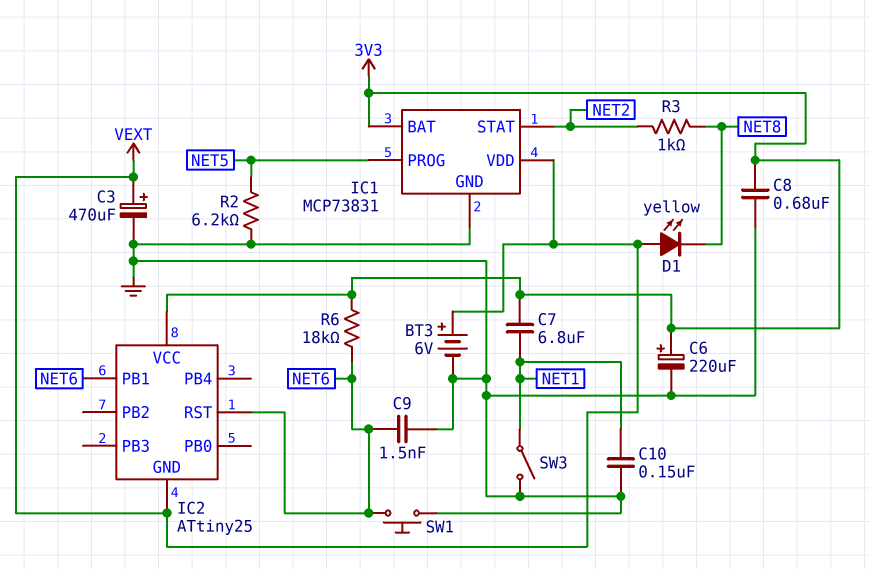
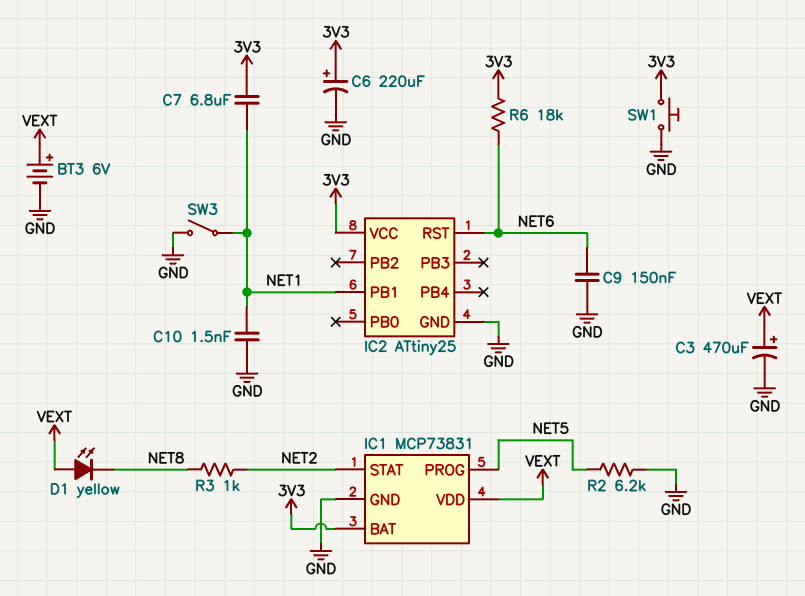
C8: 680nF (3V3, GND) -> none
C9: 1.5nF (GND, NET6) -> 150nF (GND, NET6)
C10: 150nF (GND, NET1) -> 1.5nF (GND, NET1)
IC2 pin GND: VEXT -> GND
IC2 pin PB1: NET6 -> NET1
SW1: button (GND, NET6) -> button (3V3, GND)

